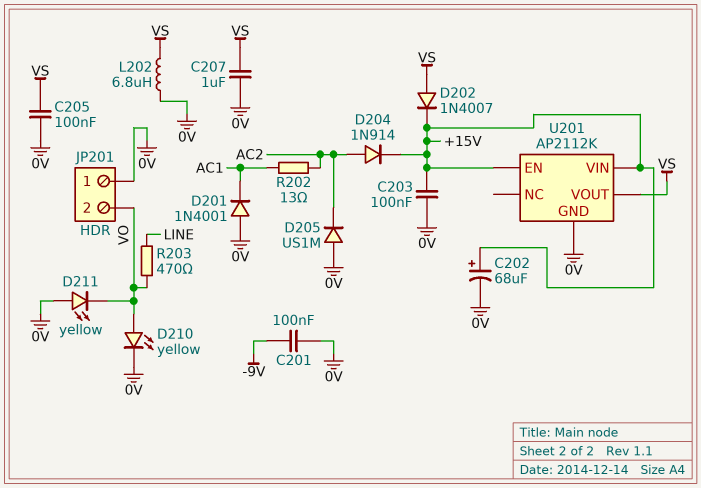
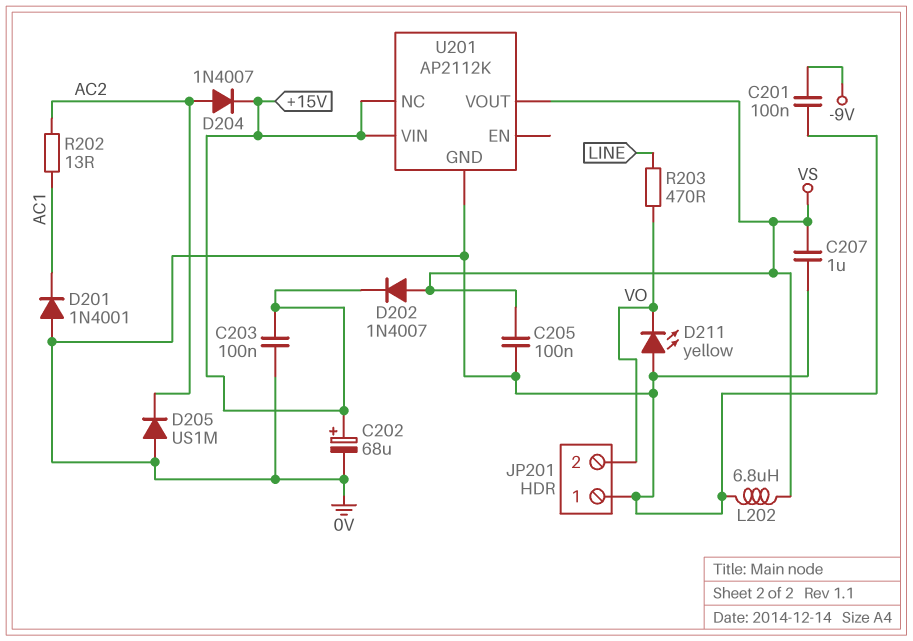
D204: diode 1N914 (A AC2, K +15V) -> diode 1N4007 (A AC2, K +15V)
D210: LED yellow (A VO, K 0V) -> none
U201 pin EN: +15V -> none
U201 pin NC: none -> +15V

